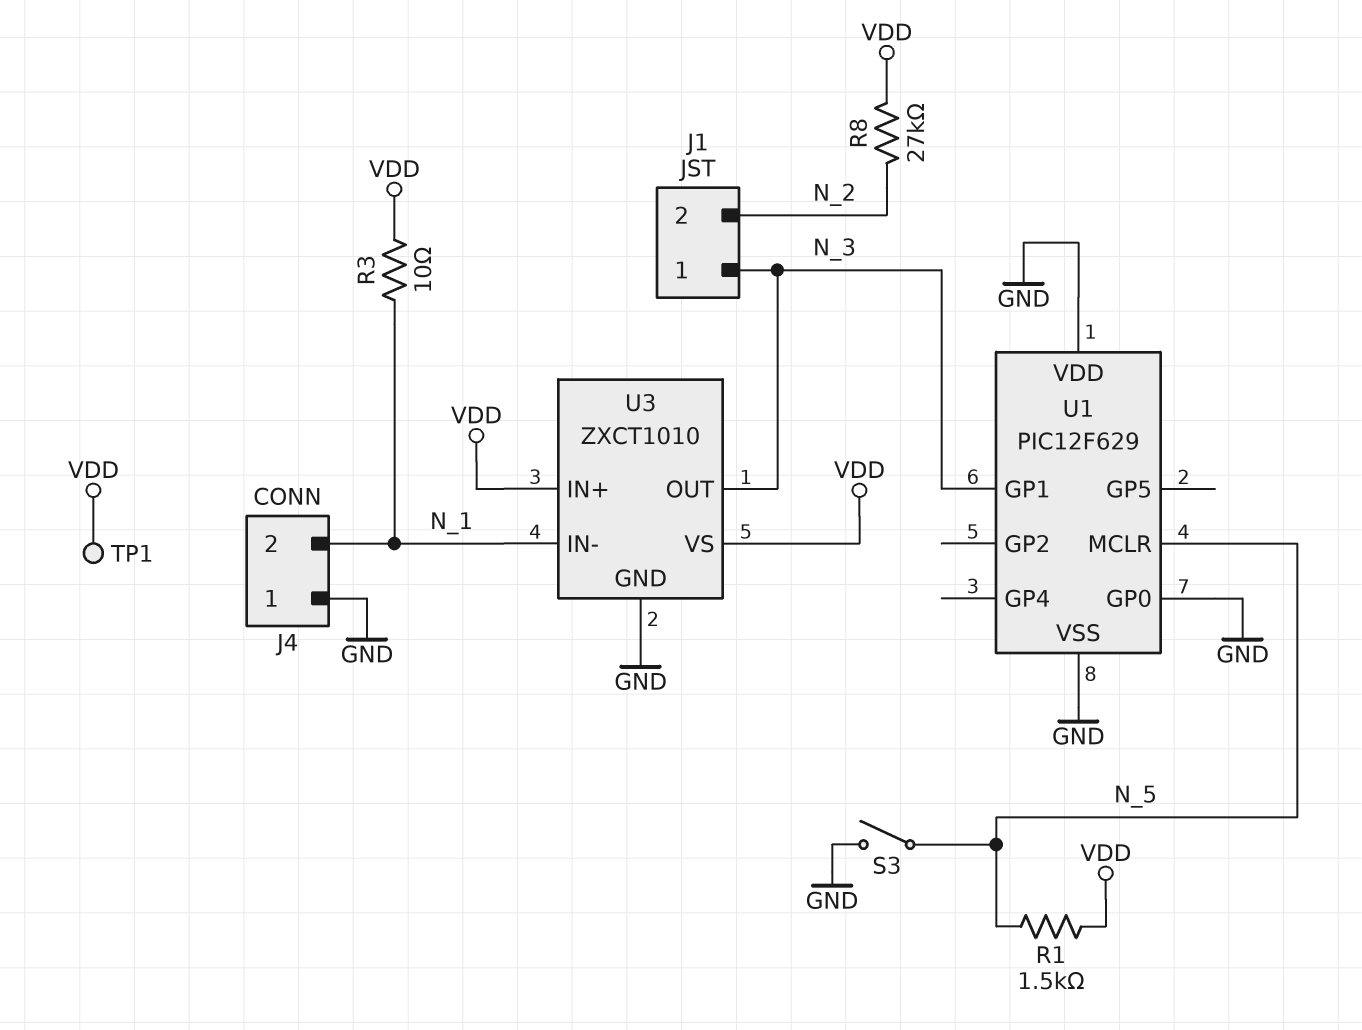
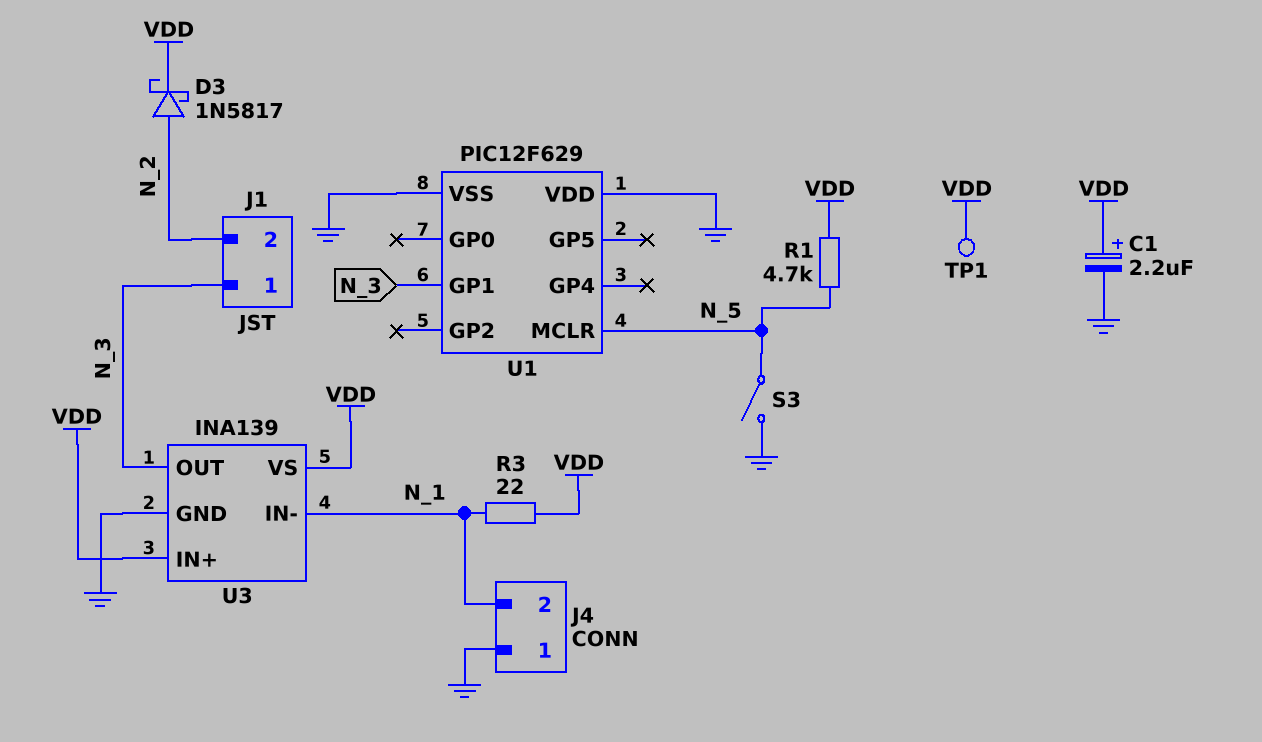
C1: none -> 2.2uF (plus VDD, minus GND)
D3: none -> schottky 1N5817 (A N_2, K VDD)
R1: 1.5k (N_5, VDD) -> 4.7k (N_5, VDD)
R3: 10 (N_1, VDD) -> 22 (N_1, VDD)
R8: 27k (N_2, VDD) -> none
U1 pin GP0: GND -> none
U3: ZXCT1010 -> INA139

